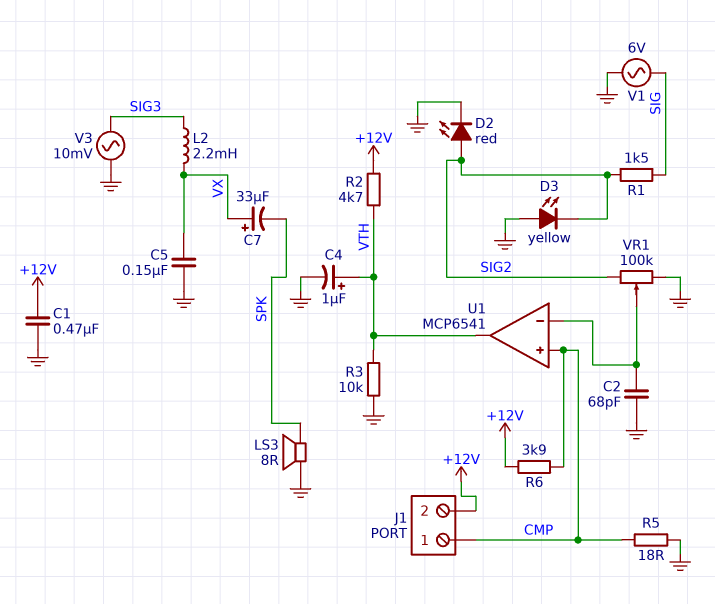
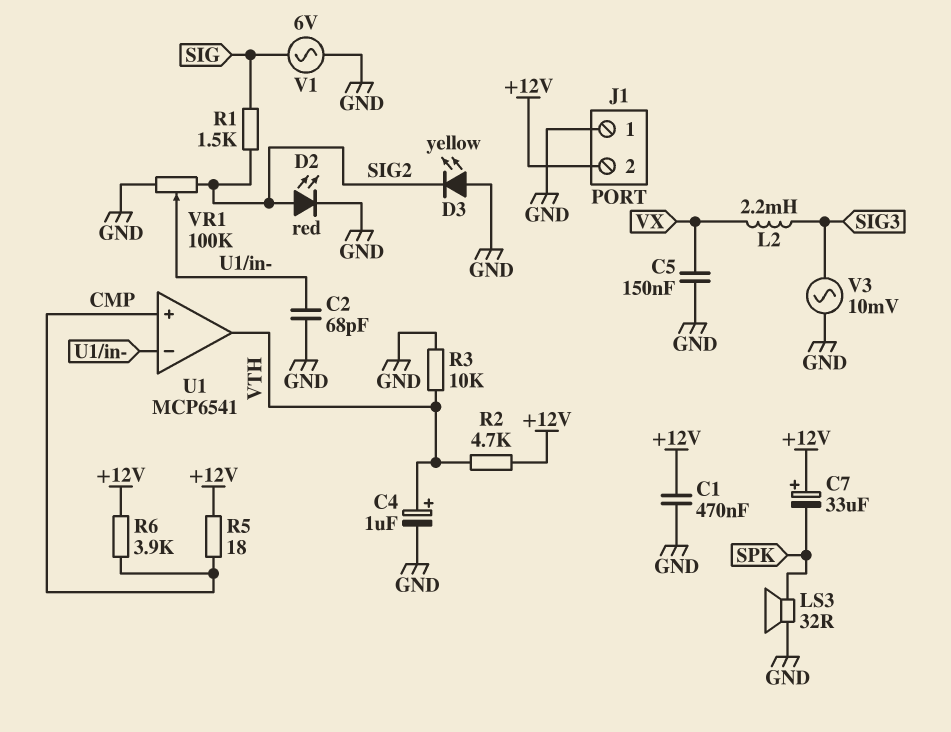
C7: 33uF (plus VX, minus SPK) -> 33uF (plus +12V, minus SPK)
J1 pin 1: CMP -> GND
LS3: speaker 8R (GND, SPK) -> speaker 32R (GND, SPK)
R5: 18 (CMP, GND) -> 18 (+12V, CMP)

